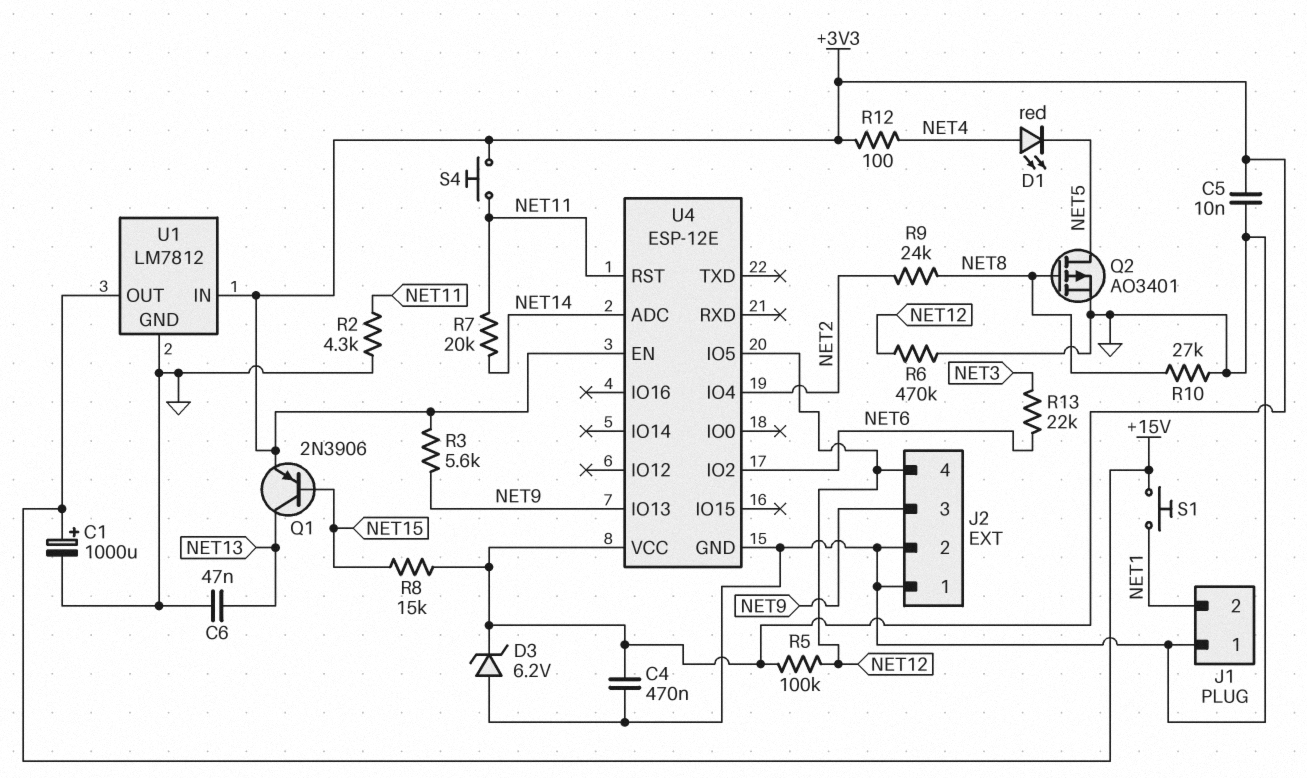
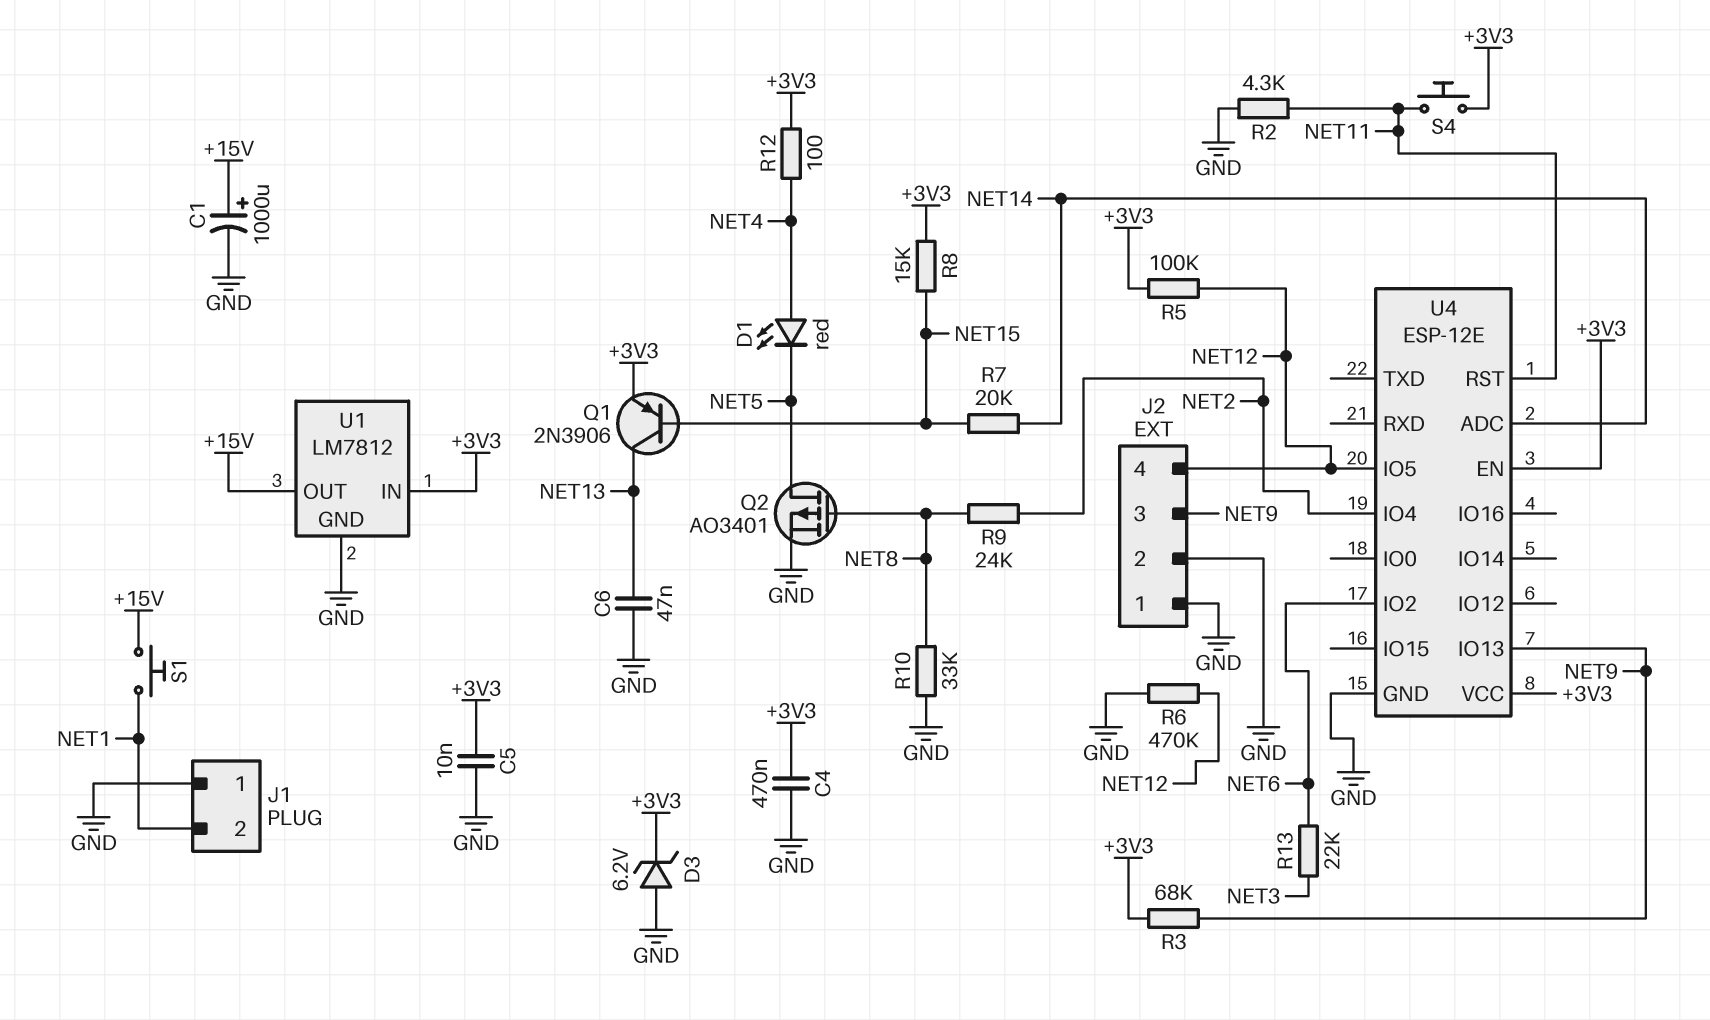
R3: 5.6k (+3V3, NET9) -> 68k (+3V3, NET9)
R7: 20k (NET11, NET14) -> 20k (NET14, NET15)
R10: 27k (GND, NET8) -> 33k (GND, NET8)

